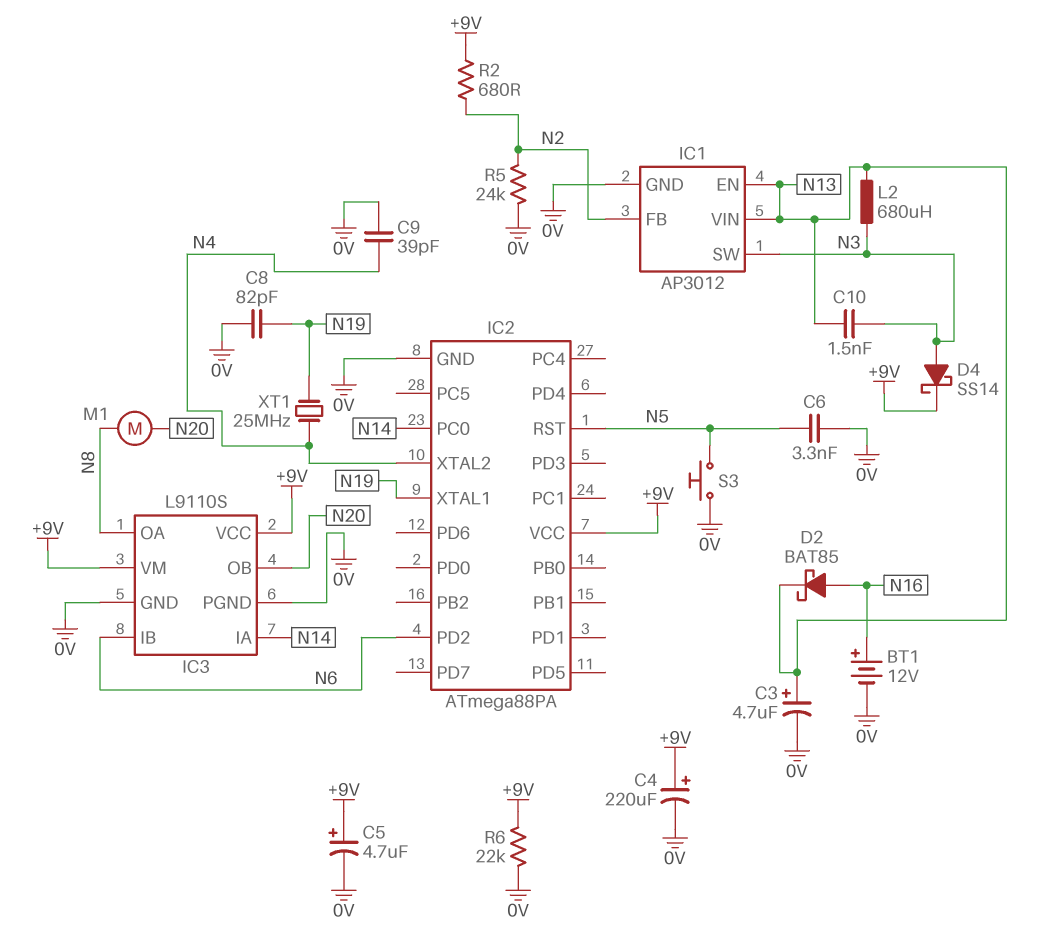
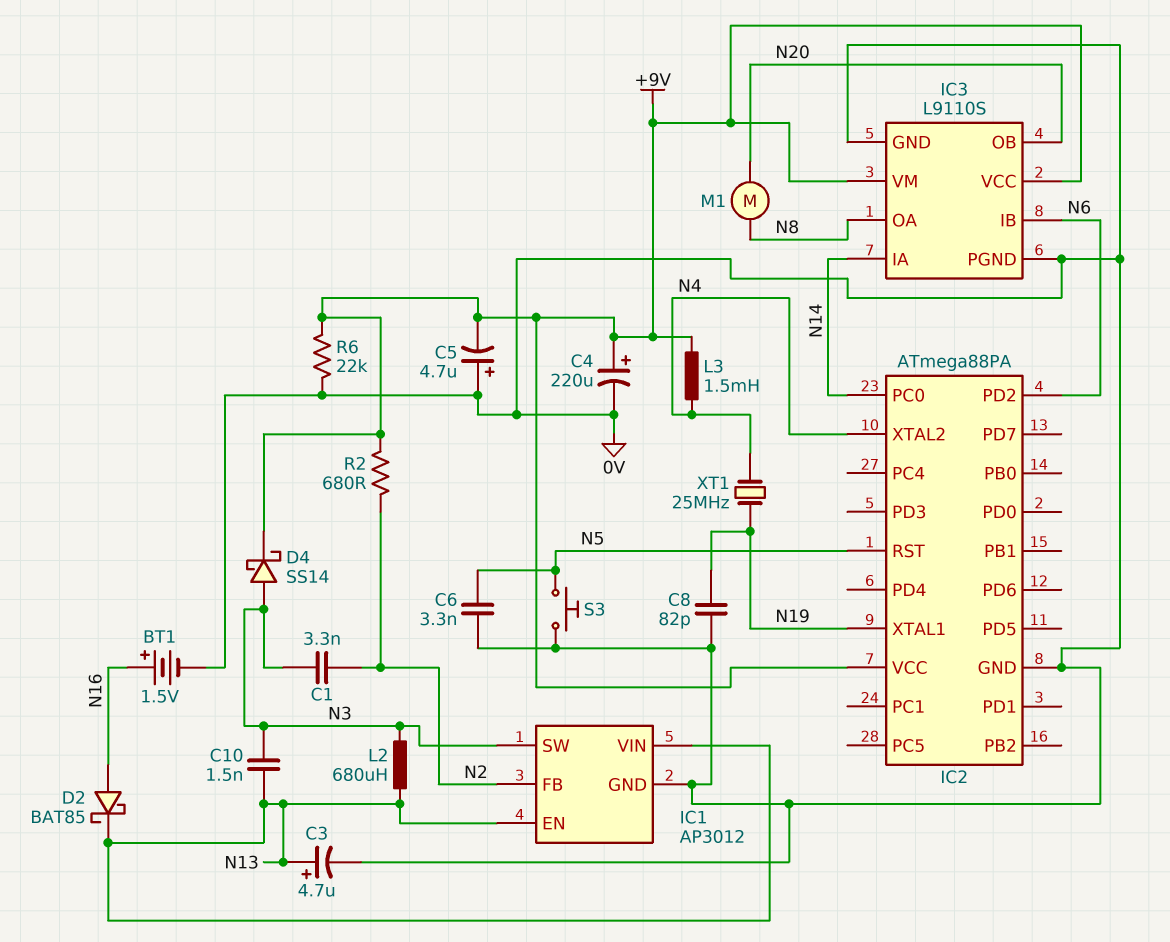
BT1: 12V (plus N16, minus 0V) -> 1.5V (plus N16, minus 0V)
C1: none -> 3.3nF (N2, N3)
C5: 4.7uF (plus +9V, minus 0V) -> 4.7uF (plus 0V, minus +9V)
C9: 39pF (0V, N4) -> none
L3: none -> 1.5mH (+9V, N4)
R5: 24k (0V, N2) -> none

